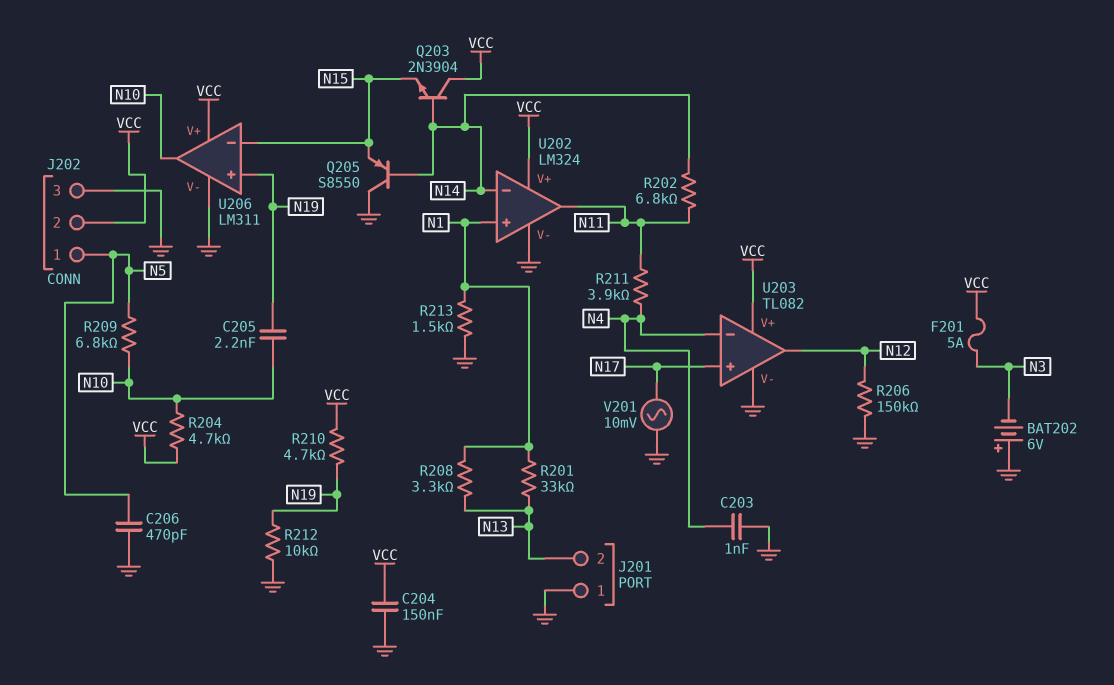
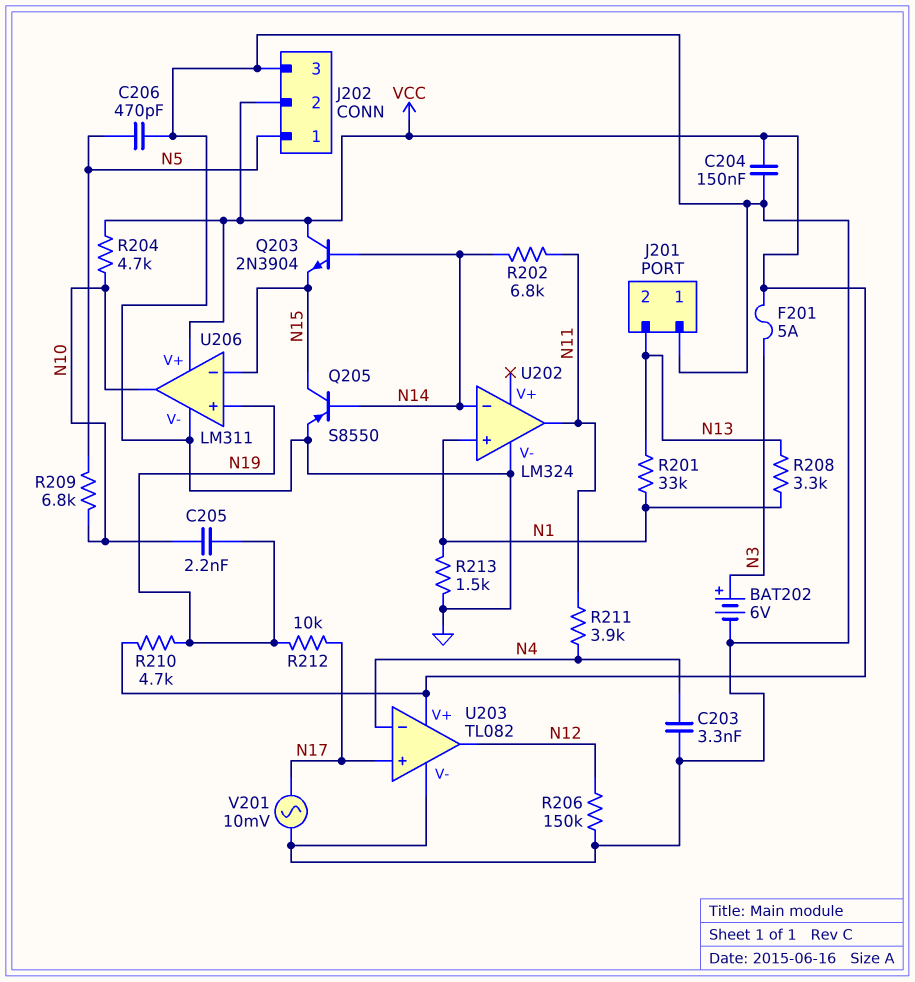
BAT202: 6V (plus GND, minus N3) -> 6V (plus N3, minus GND)
C203: 1nF (GND, N4) -> 3.3nF (GND, N4)
Q205: PNP S8550 (B N14, C GND, E N15) -> PNP S8550 (B N14, C N15, E GND)
R212: 10k (GND, N19) -> 10k (N17, N19)
U202 pin V+: VCC -> none

